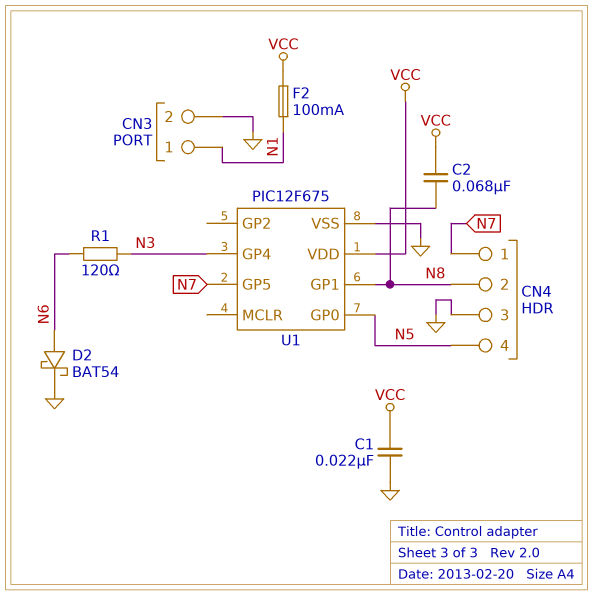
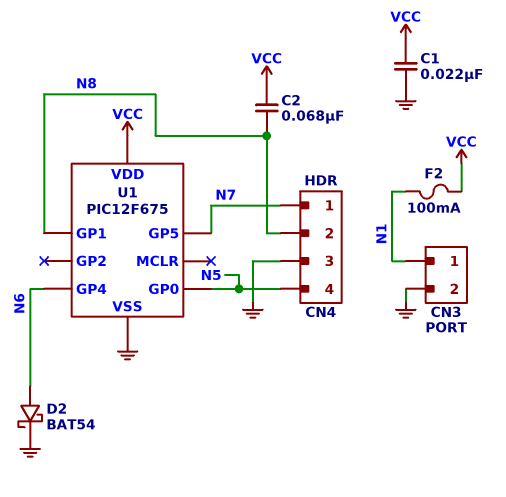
R1: 120 (N3, N6) -> none
U1 pin GP4: N3 -> N6

